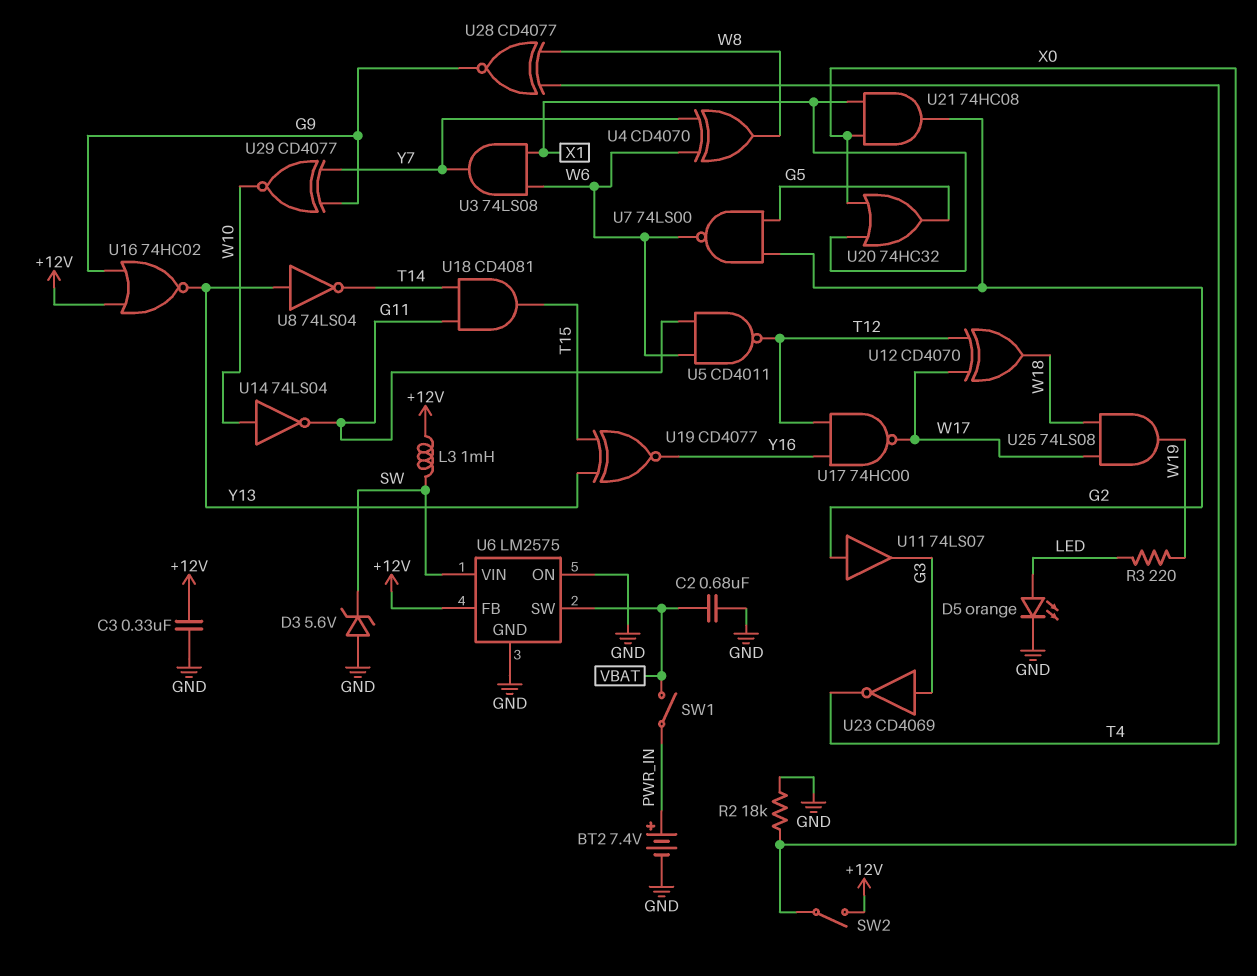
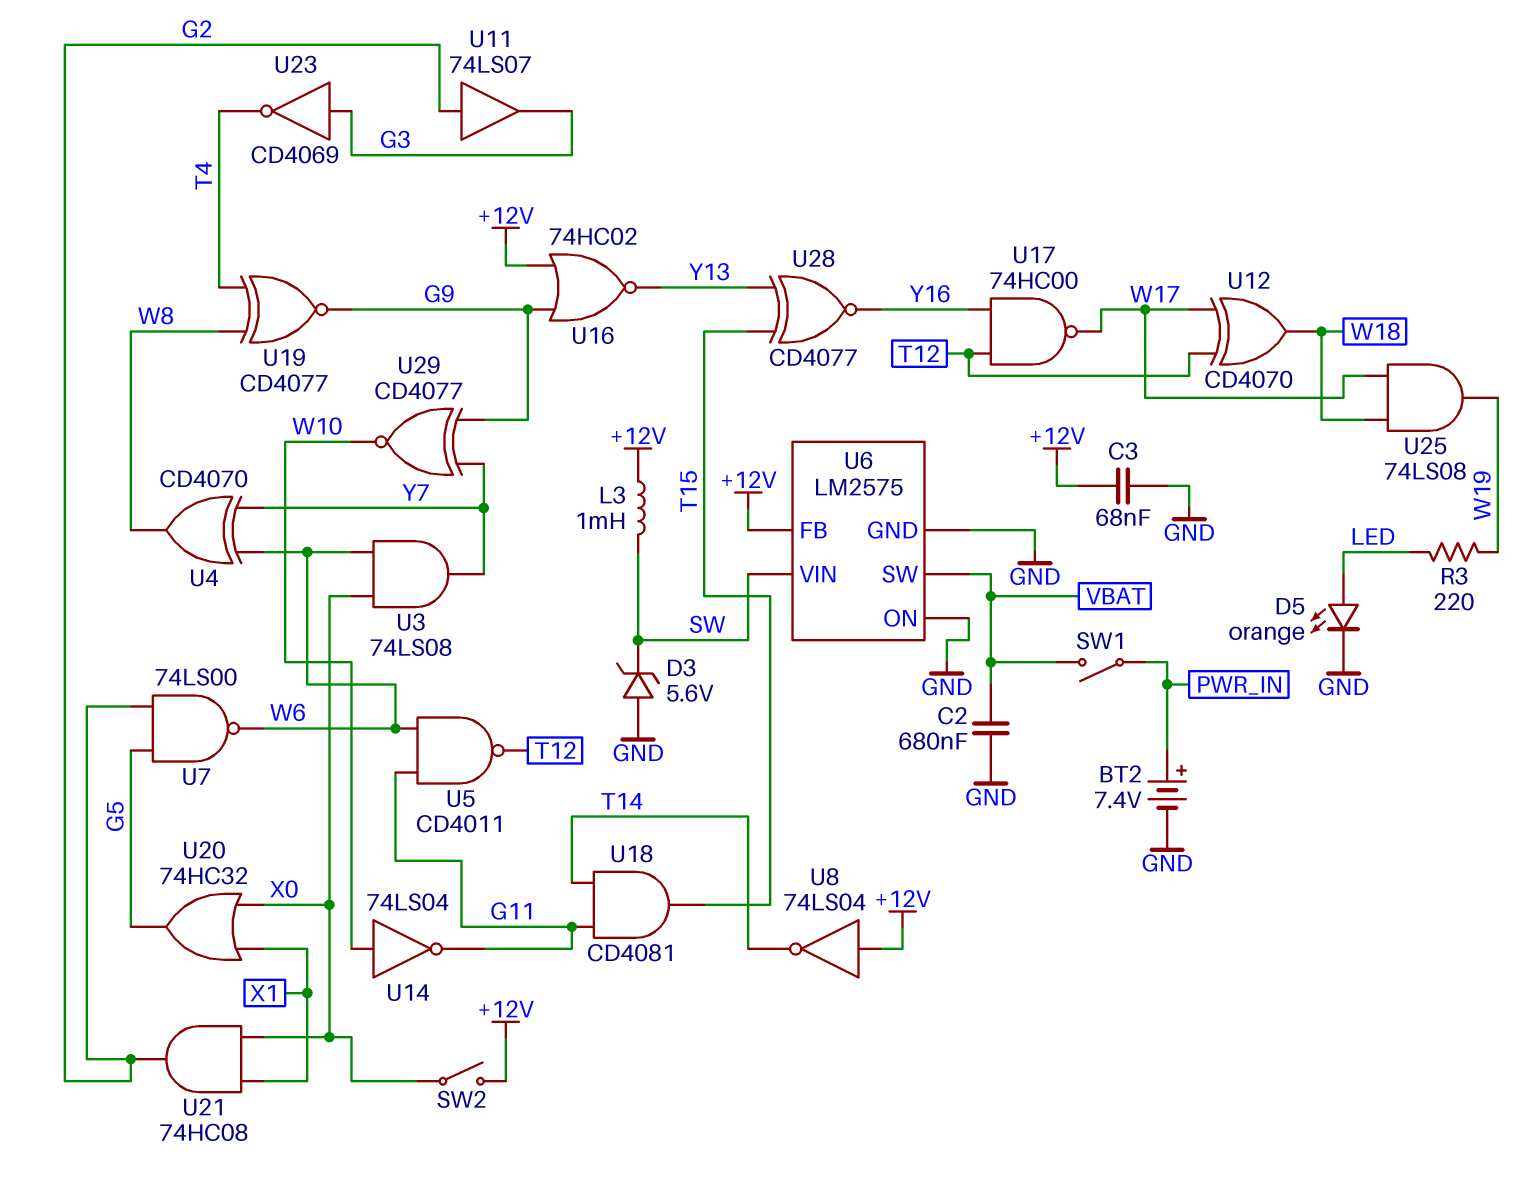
C3: 330nF (+12V, GND) -> 68nF (+12V, GND)
R2: 18k (GND, X0) -> none
U3: AND 74LS08 (in W6, in X1, out Y7) -> AND 74LS08 (in W6, in X0, out Y7)
U8: NOT 74LS04 (in Y13, out T14) -> NOT 74LS04 (in +12V, out T14)
U19: XNOR CD4077 (in T15, in Y13, out Y16) -> XNOR CD4077 (in T4, in W8, out G9)
U28: XNOR CD4077 (in T4, in W8, out G9) -> XNOR CD4077 (in T15, in Y13, out Y16)

